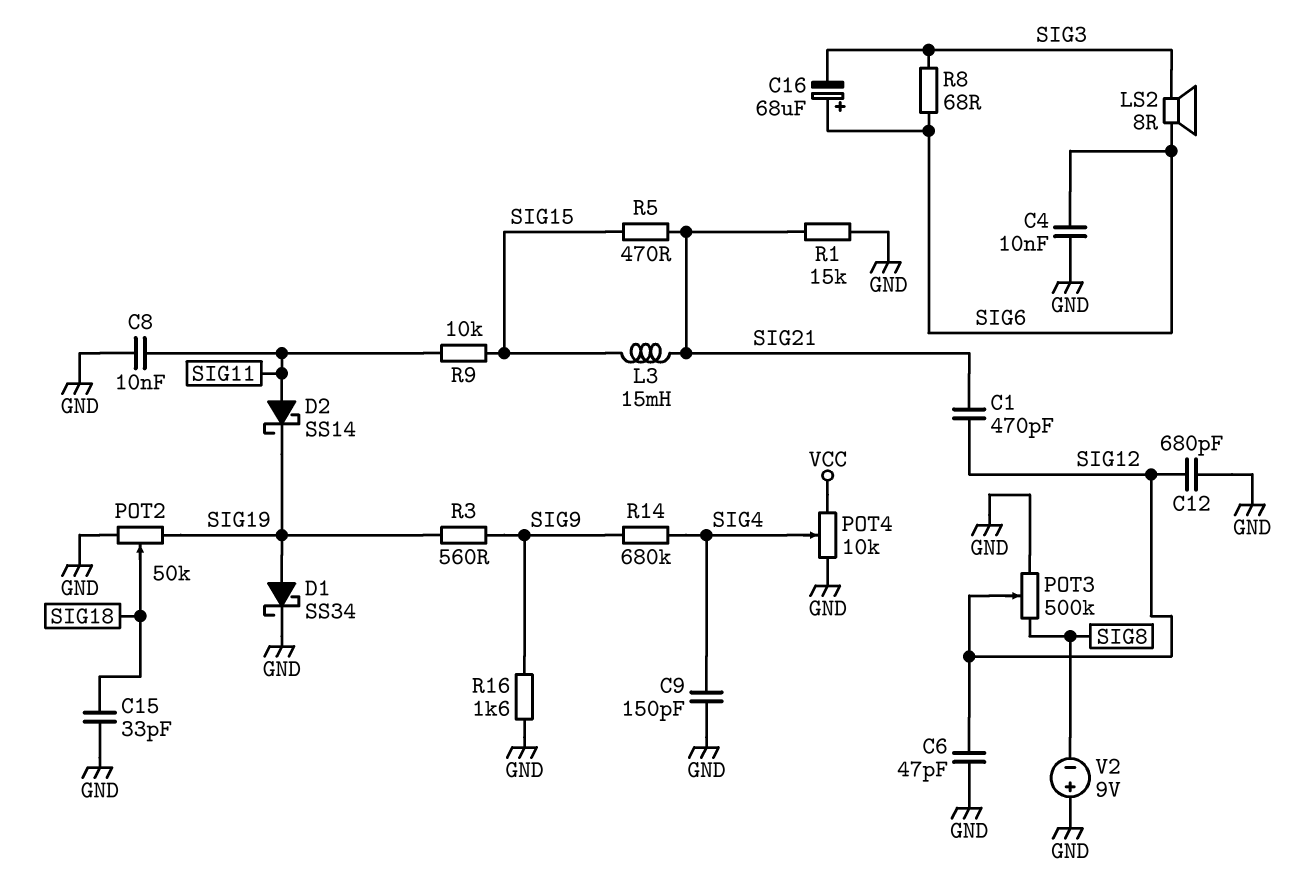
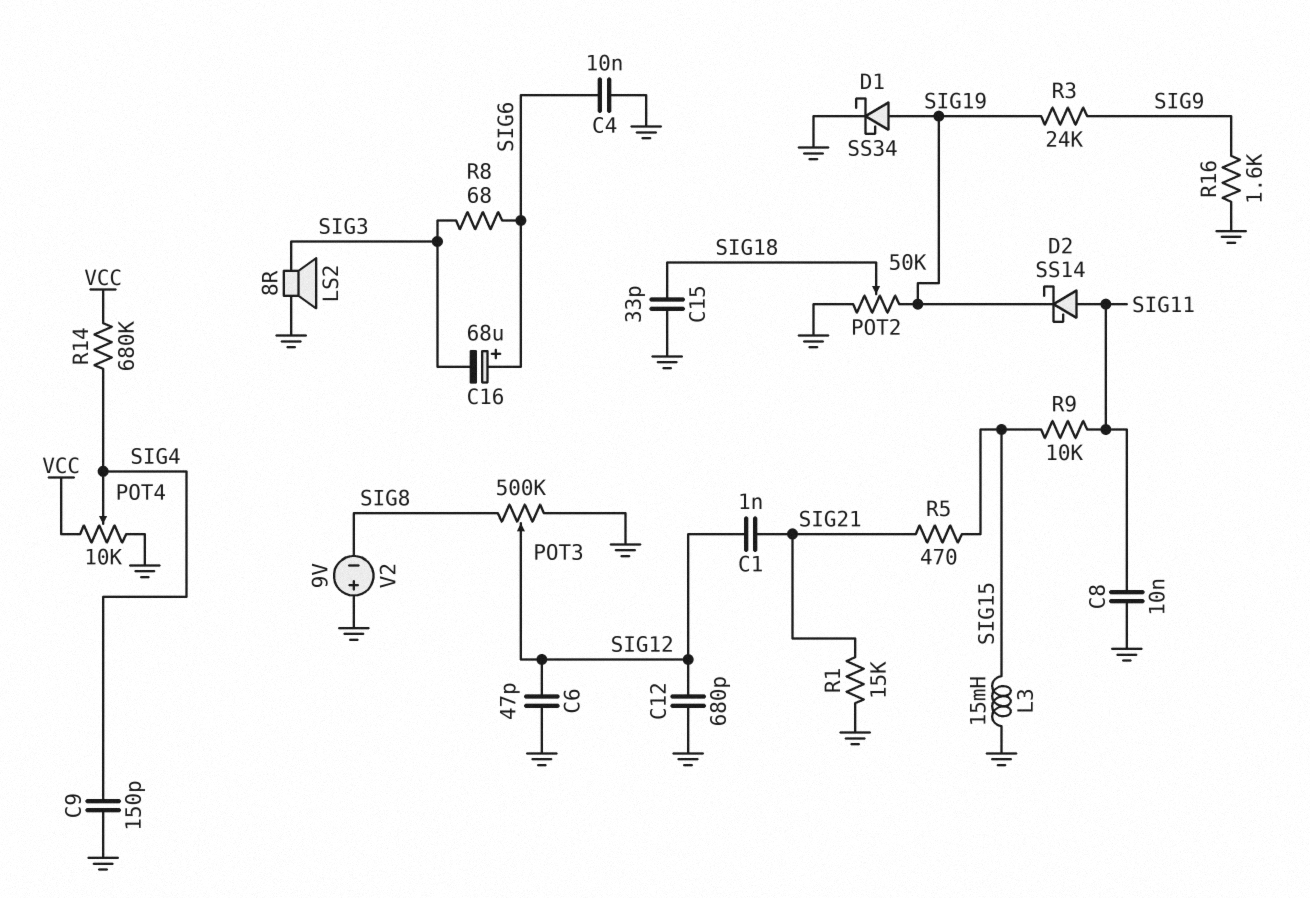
C1: 470pF (SIG12, SIG21) -> 1nF (SIG12, SIG21)
L3: 15mH (SIG15, SIG21) -> 15mH (GND, SIG15)
LS2: speaker 8R (SIG3, SIG6) -> speaker 8R (GND, SIG3)
R3: 560 (SIG9, SIG19) -> 24k (SIG9, SIG19)
R14: 680k (SIG4, SIG9) -> 680k (SIG4, VCC)

